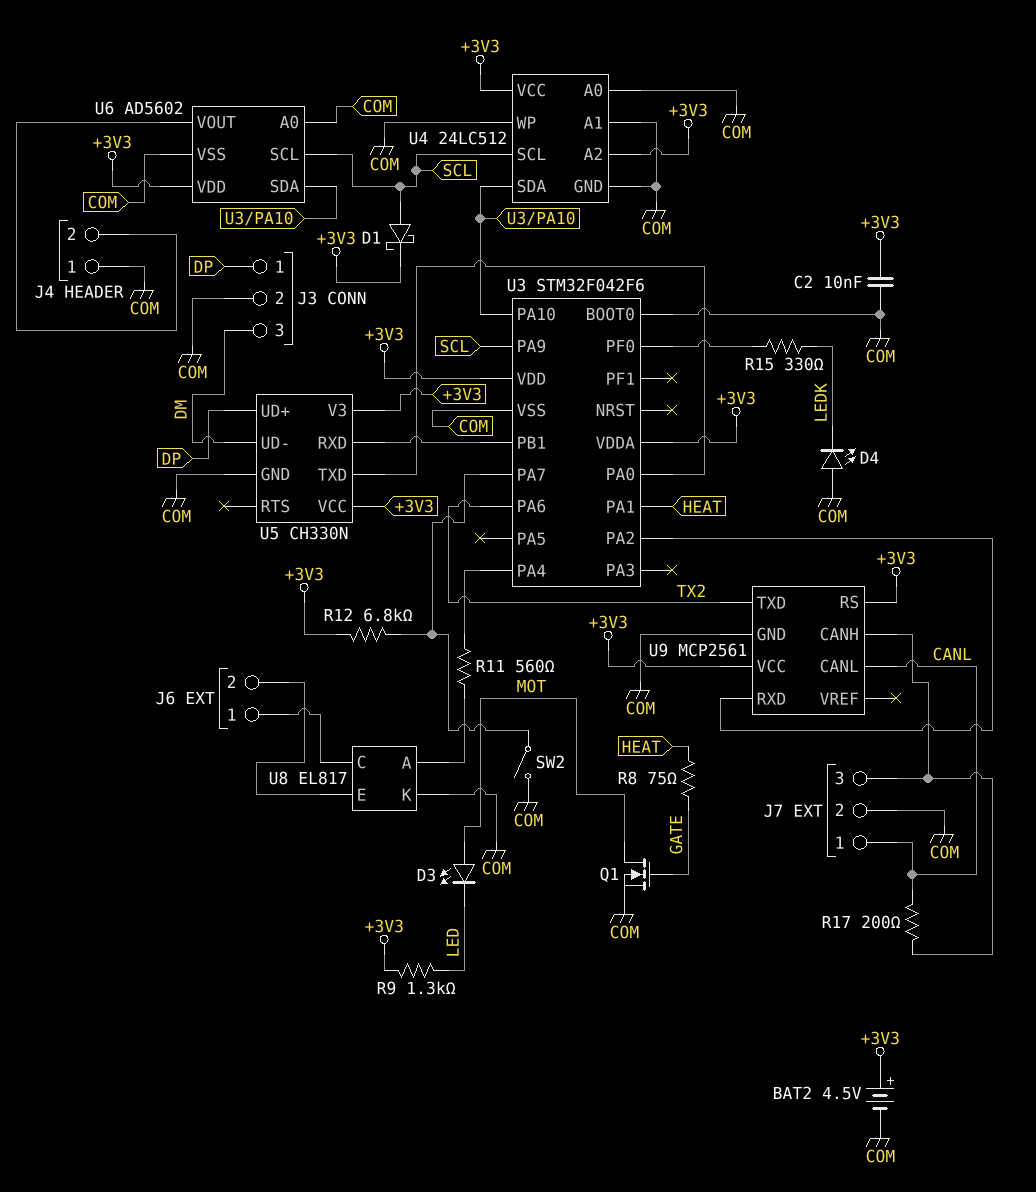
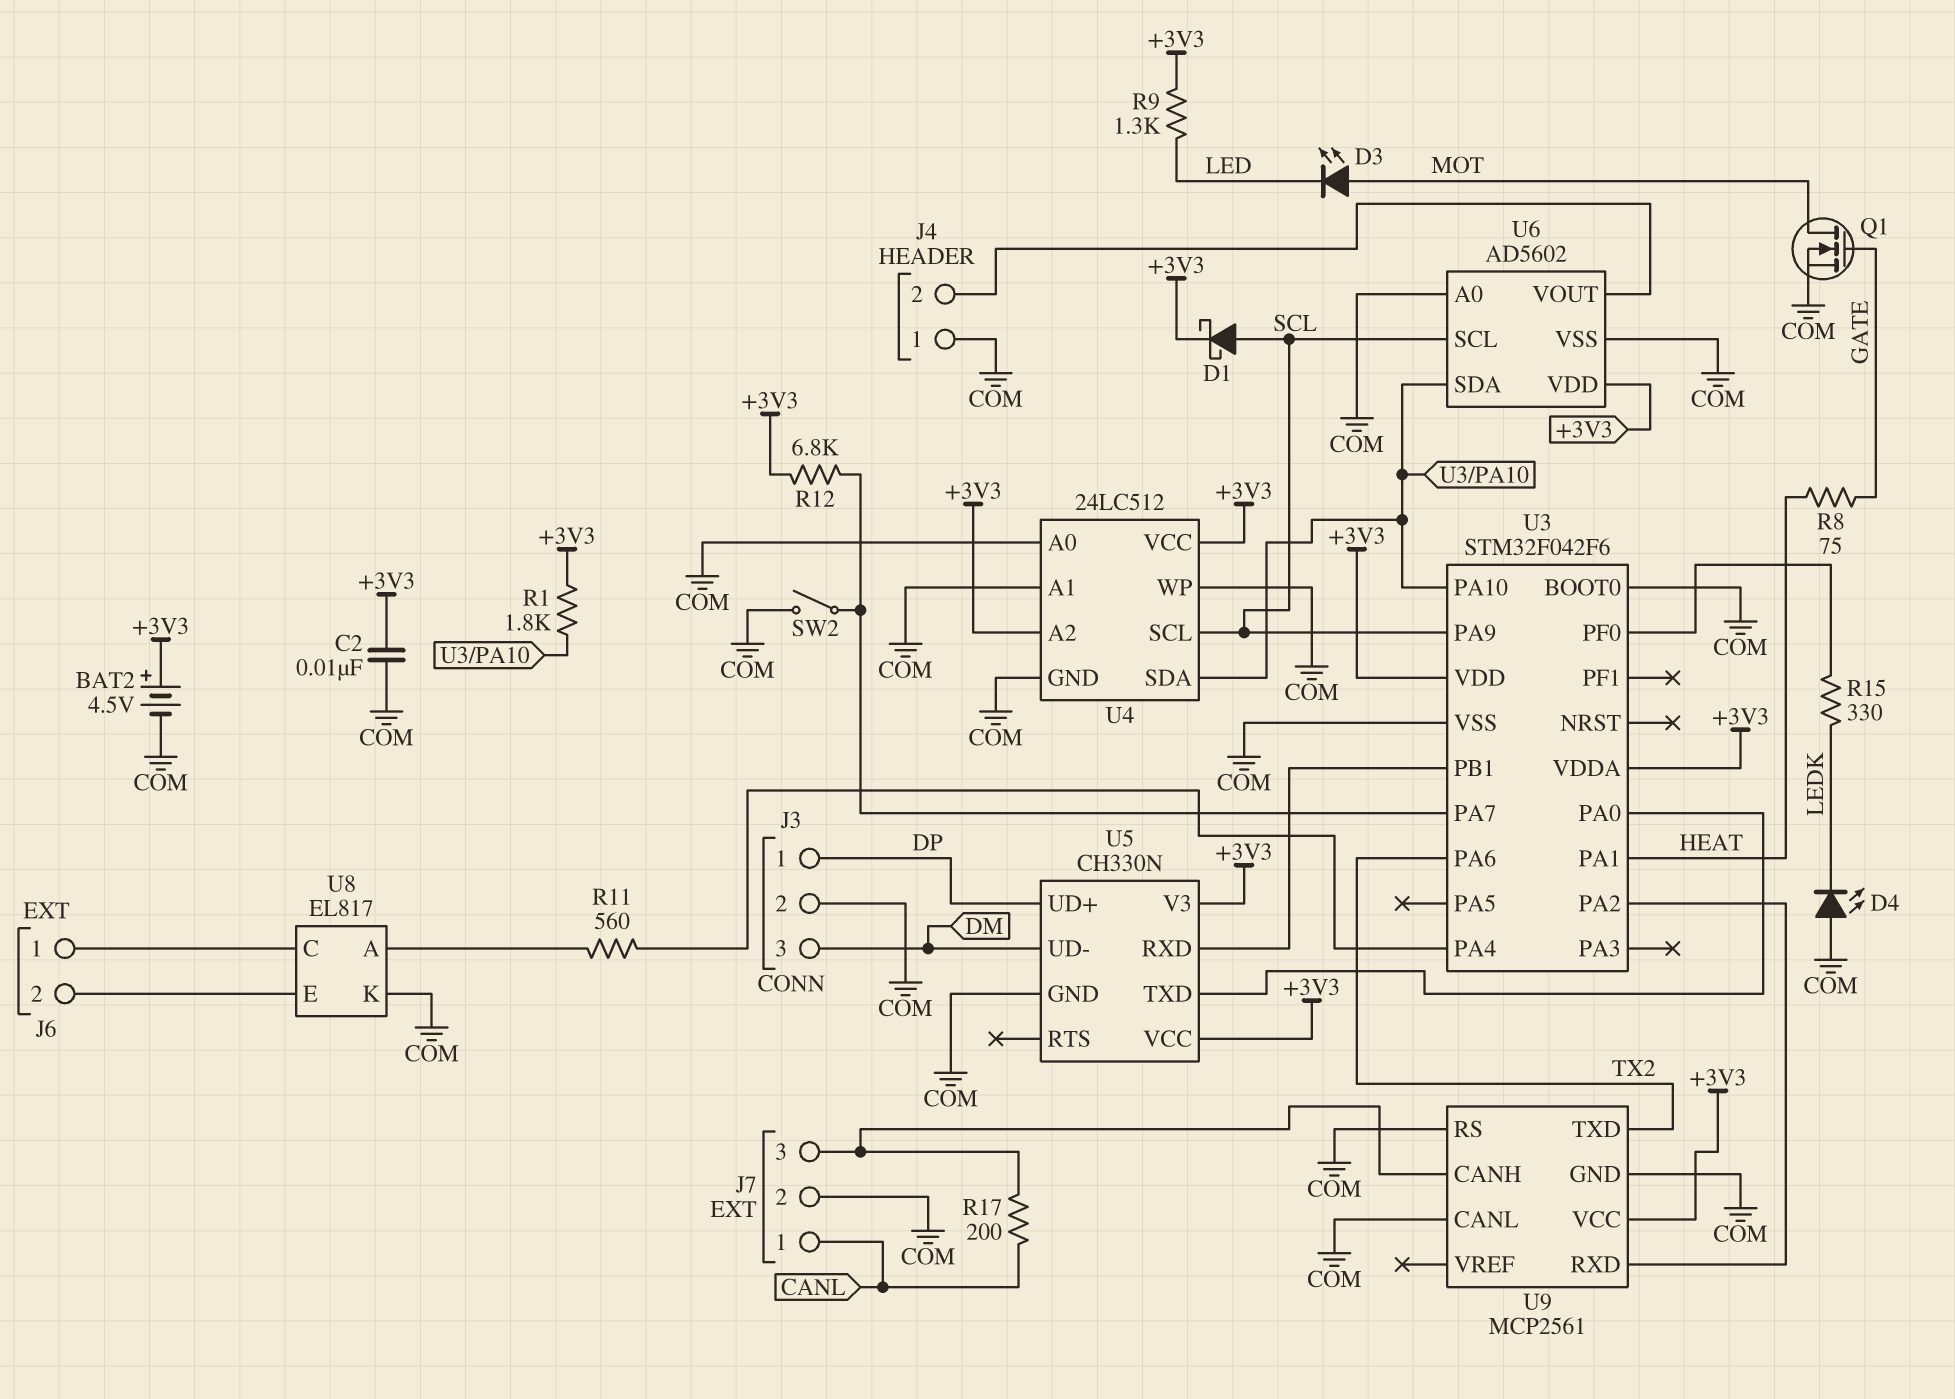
R1: none -> 1.8k (+3V3, U3/PA10)
U9 pin CANL: CANL -> COM
U9 pin RS: +3V3 -> COM

